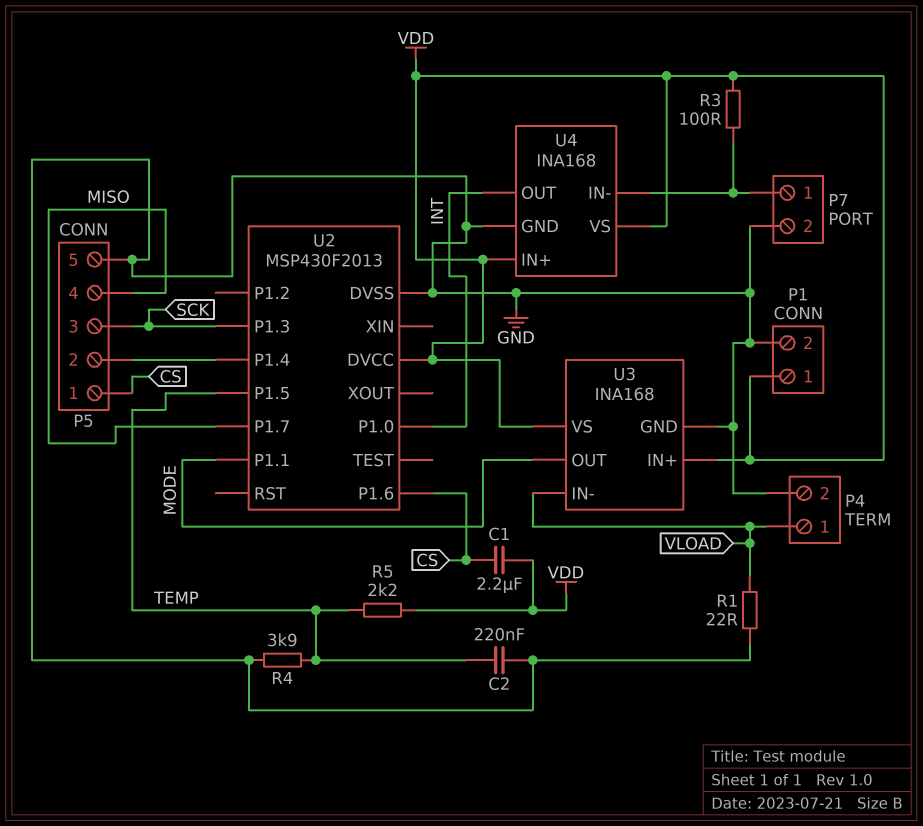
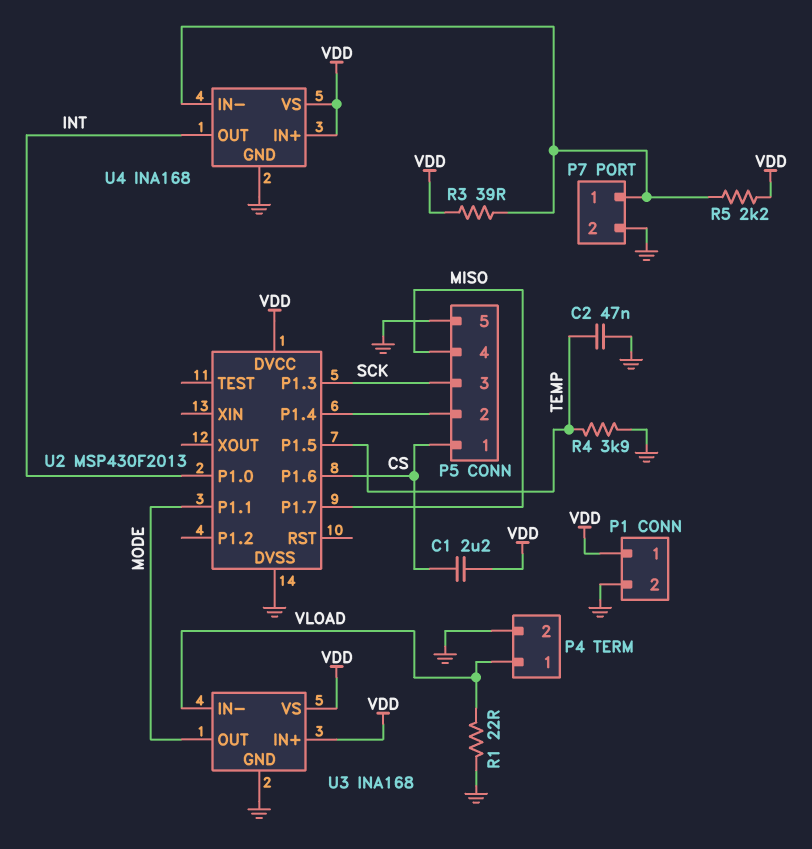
C2: 220nF (GND, TEMP) -> 47nF (GND, TEMP)
R3: 100 (P7/1, VDD) -> 39 (P7/1, VDD)
R5: 2.2k (TEMP, VDD) -> 2.2k (P7/1, VDD)

